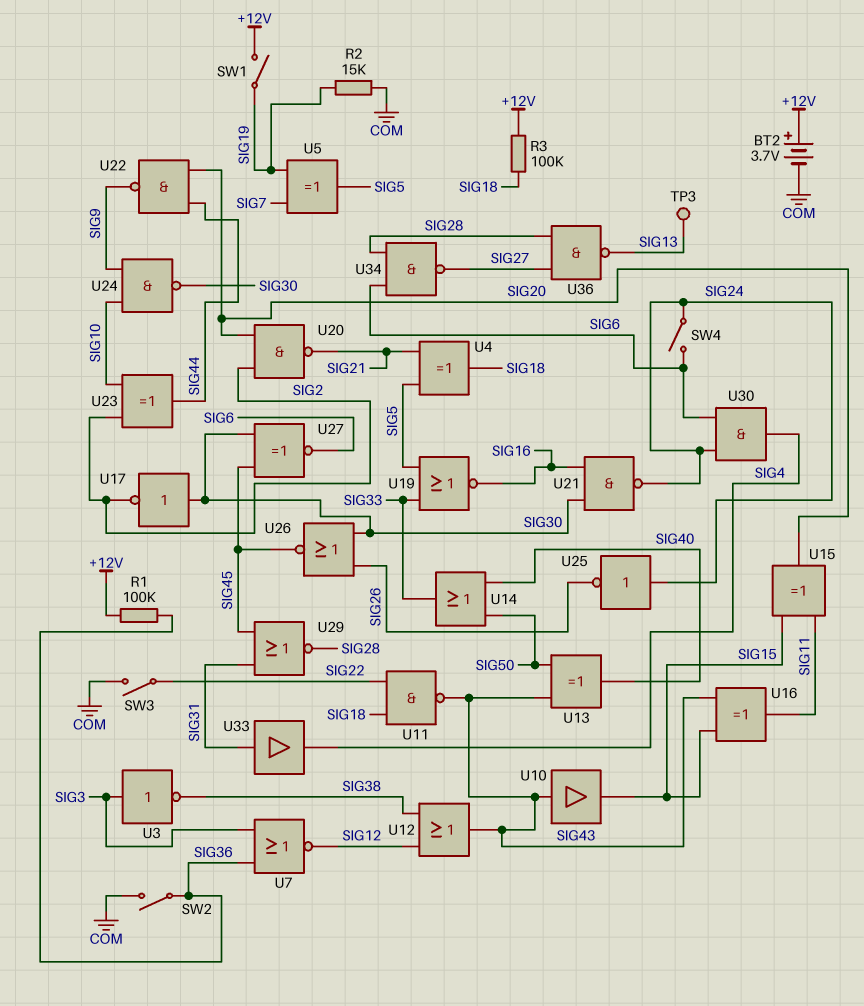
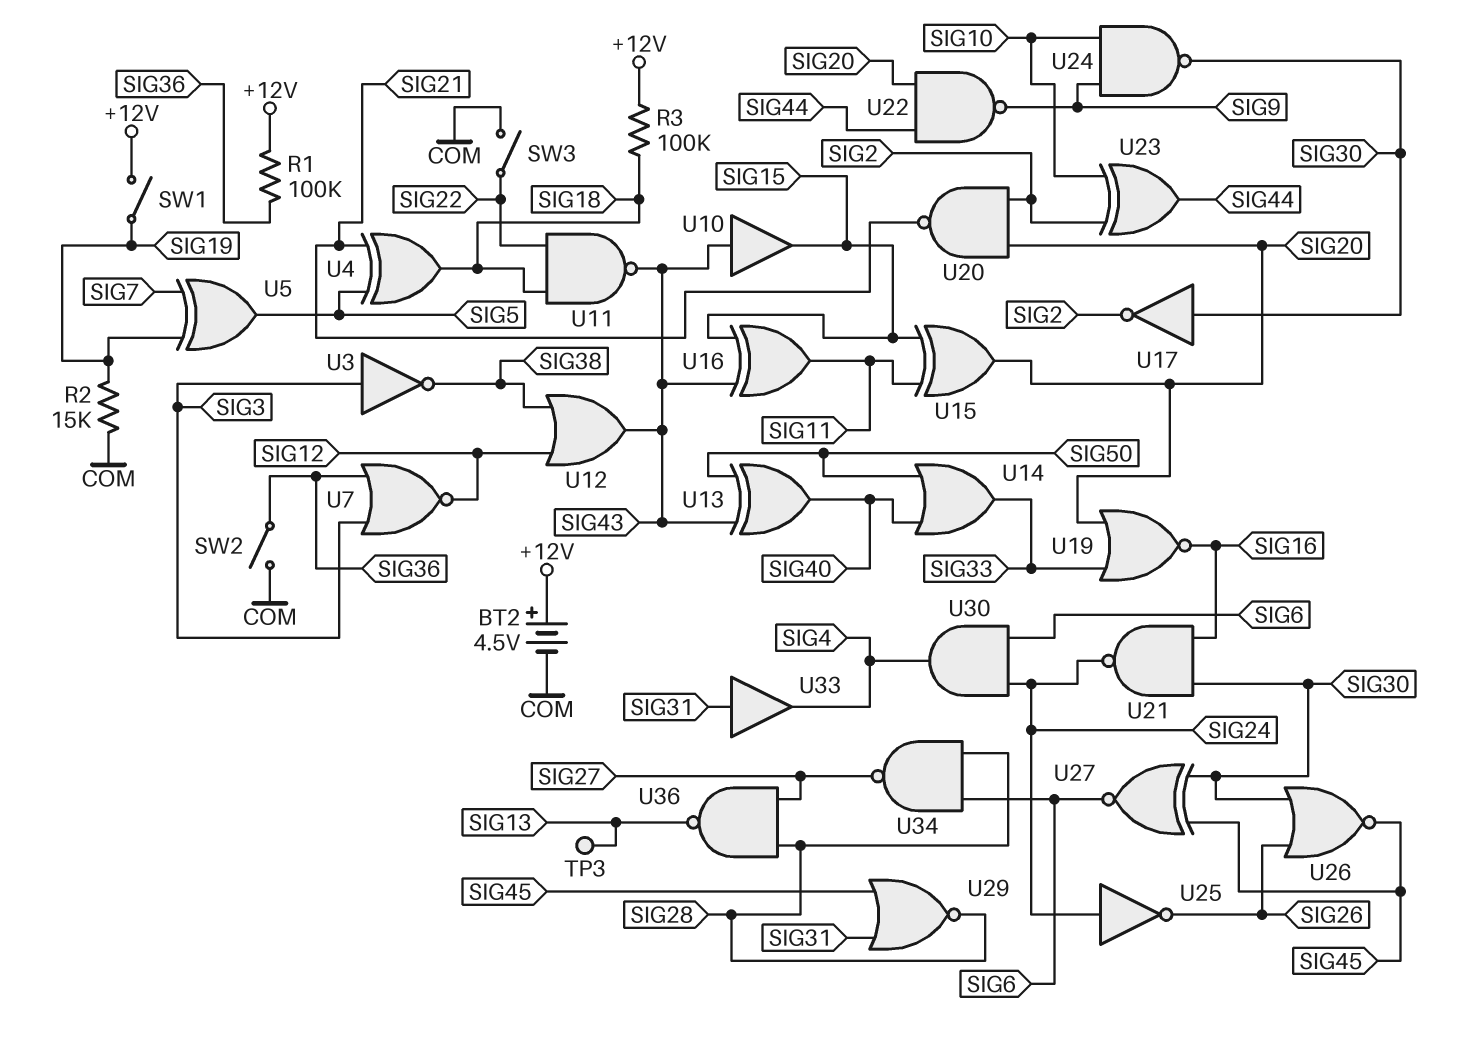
BT2: 3.7V (plus +12V, minus COM) -> 4.5V (plus +12V, minus COM)
SW4: switch (SIG6, SIG24) -> none
U19: NOR (in SIG5, in SIG33, out SIG16) -> NOR (in SIG20, in SIG33, out SIG16)

